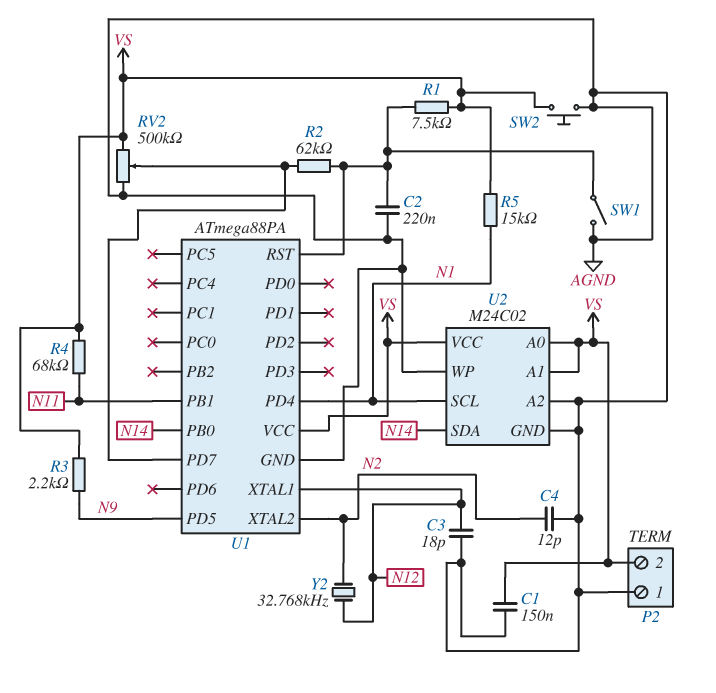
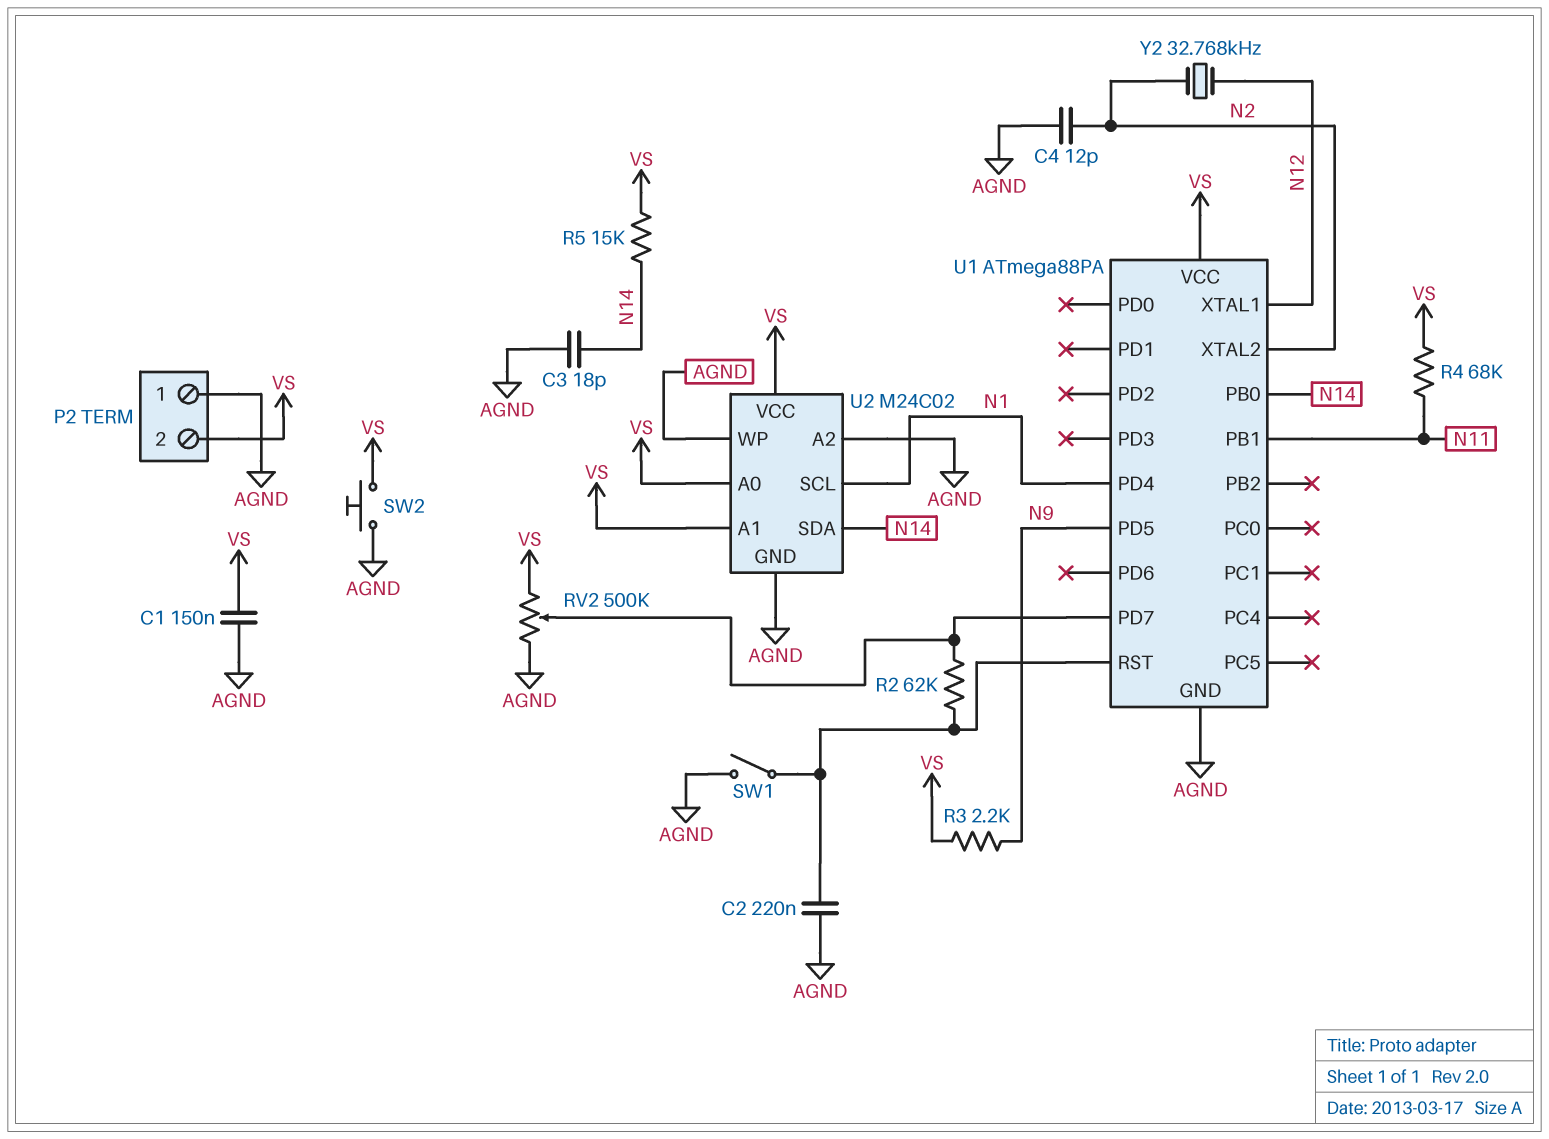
C3: 18pF (AGND, N12) -> 18pF (AGND, N14)
R1: 7.5k (U1/RST, VS) -> none
R5: 15k (N1, VS) -> 15k (N14, VS)

